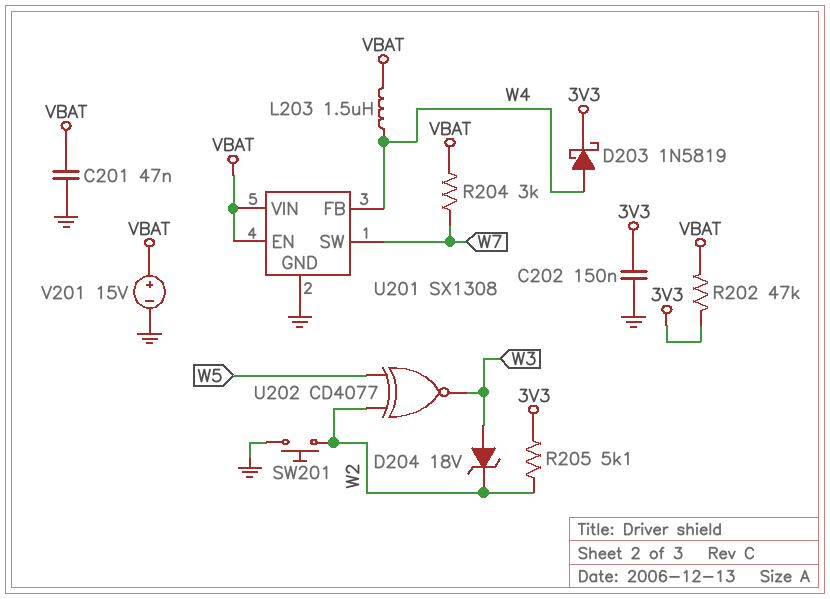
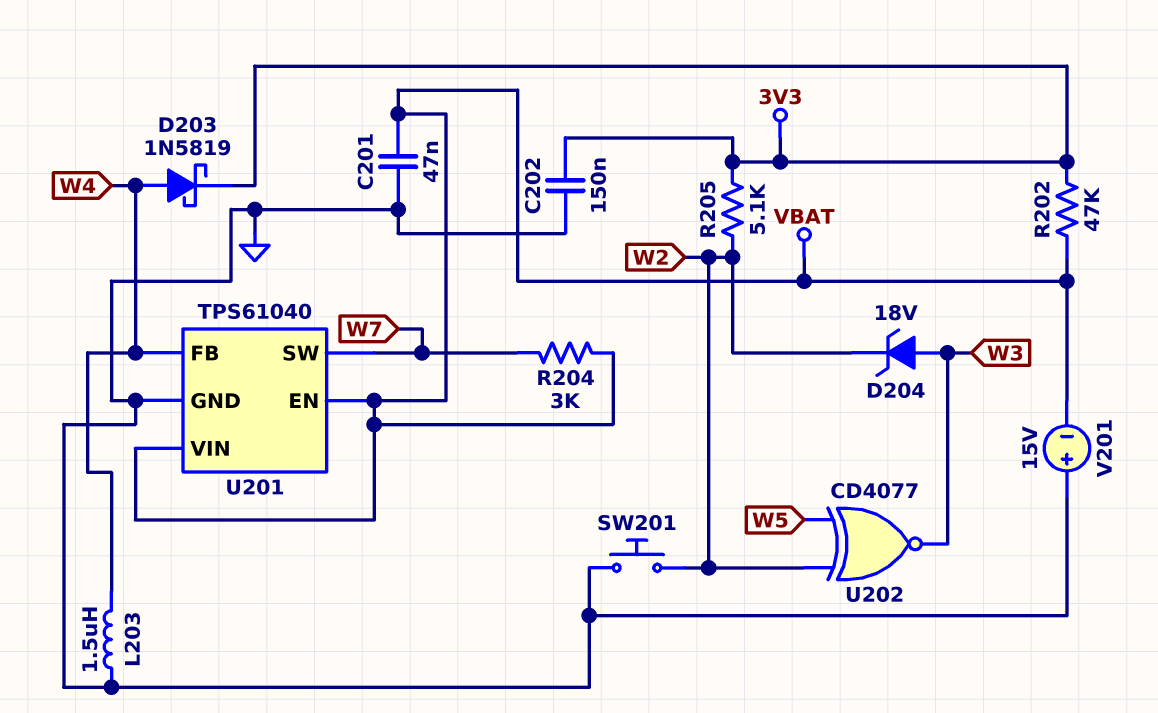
L203: 1.5uH (VBAT, W4) -> 1.5uH (GND, W4)
U201: SX1308 -> TPS61040
V201: 15V (plus VBAT, minus GND) -> 15V (plus GND, minus VBAT)

